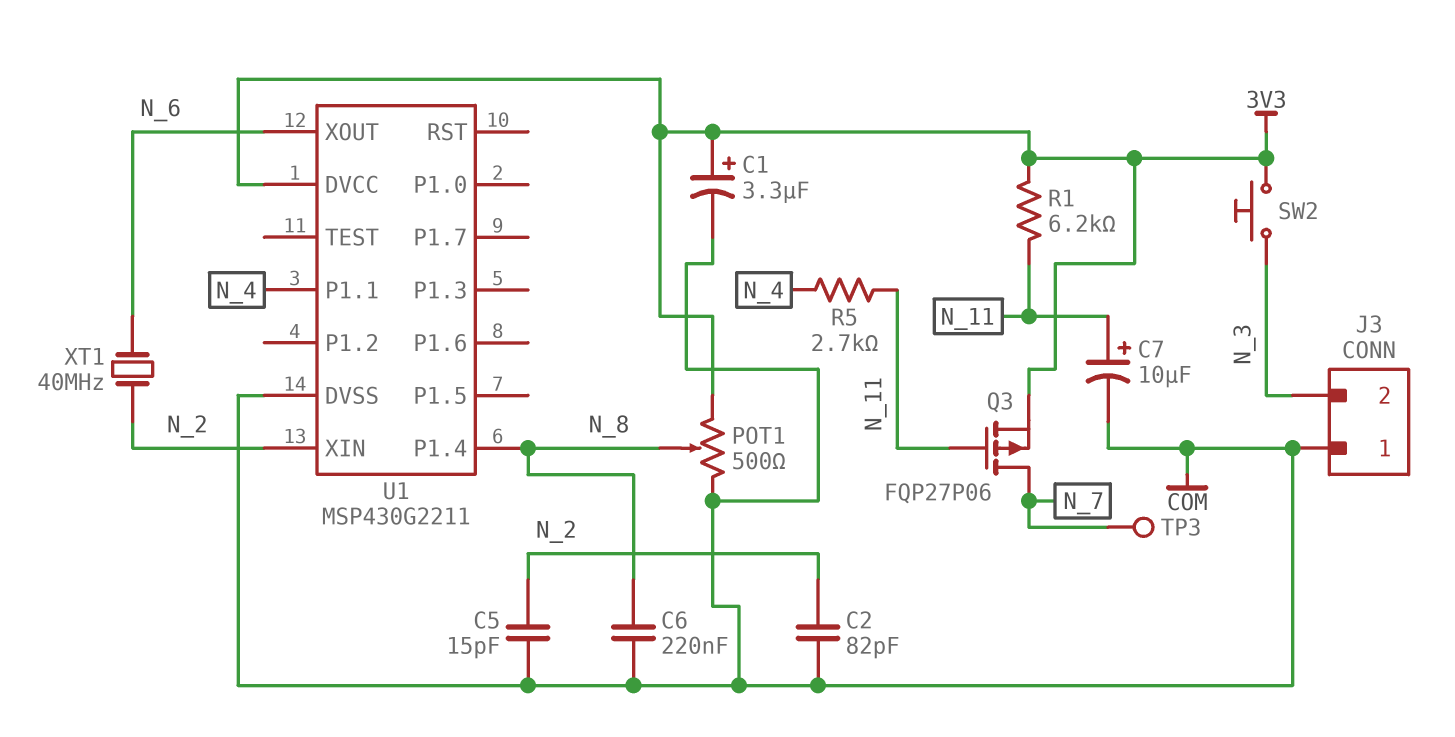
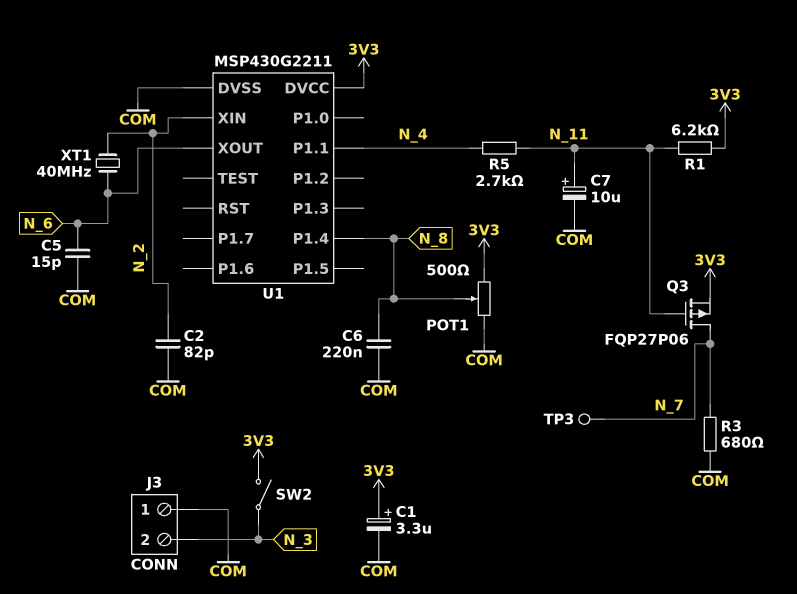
C5: 15pF (COM, N_2) -> 15pF (COM, N_6)
R3: none -> 680 (COM, N_7)
SW2: button (3V3, N_3) -> switch (3V3, N_3)

